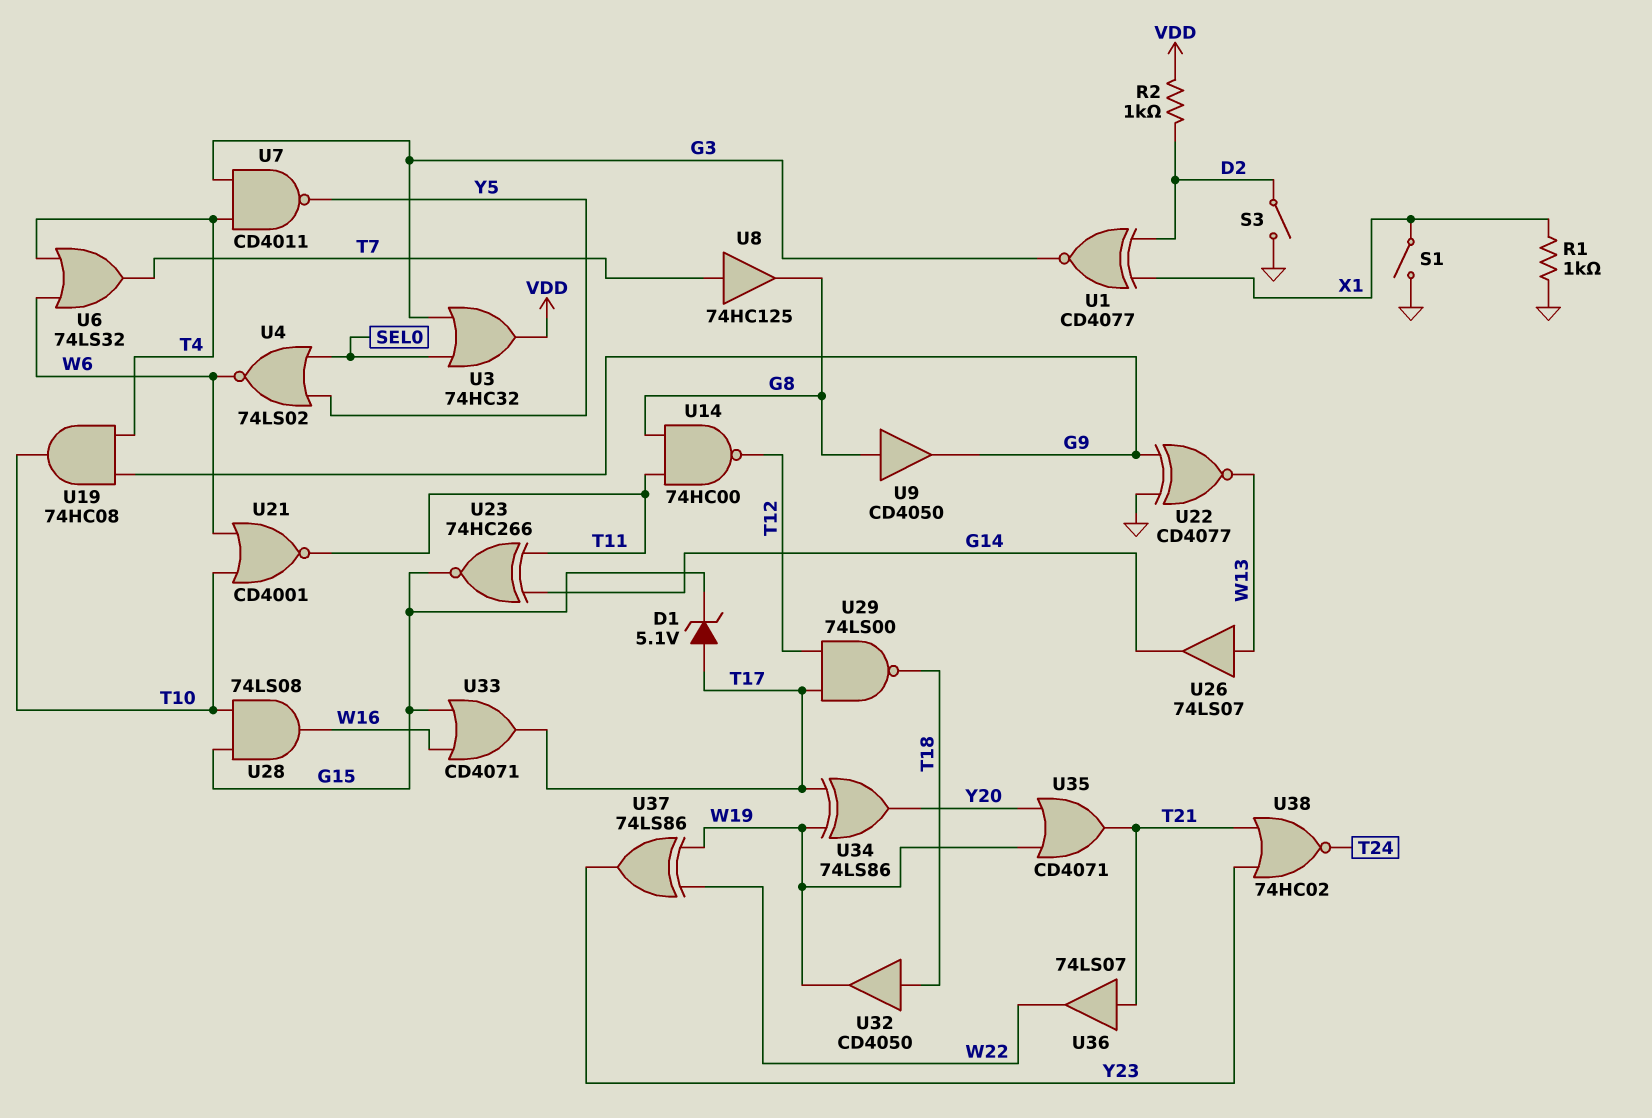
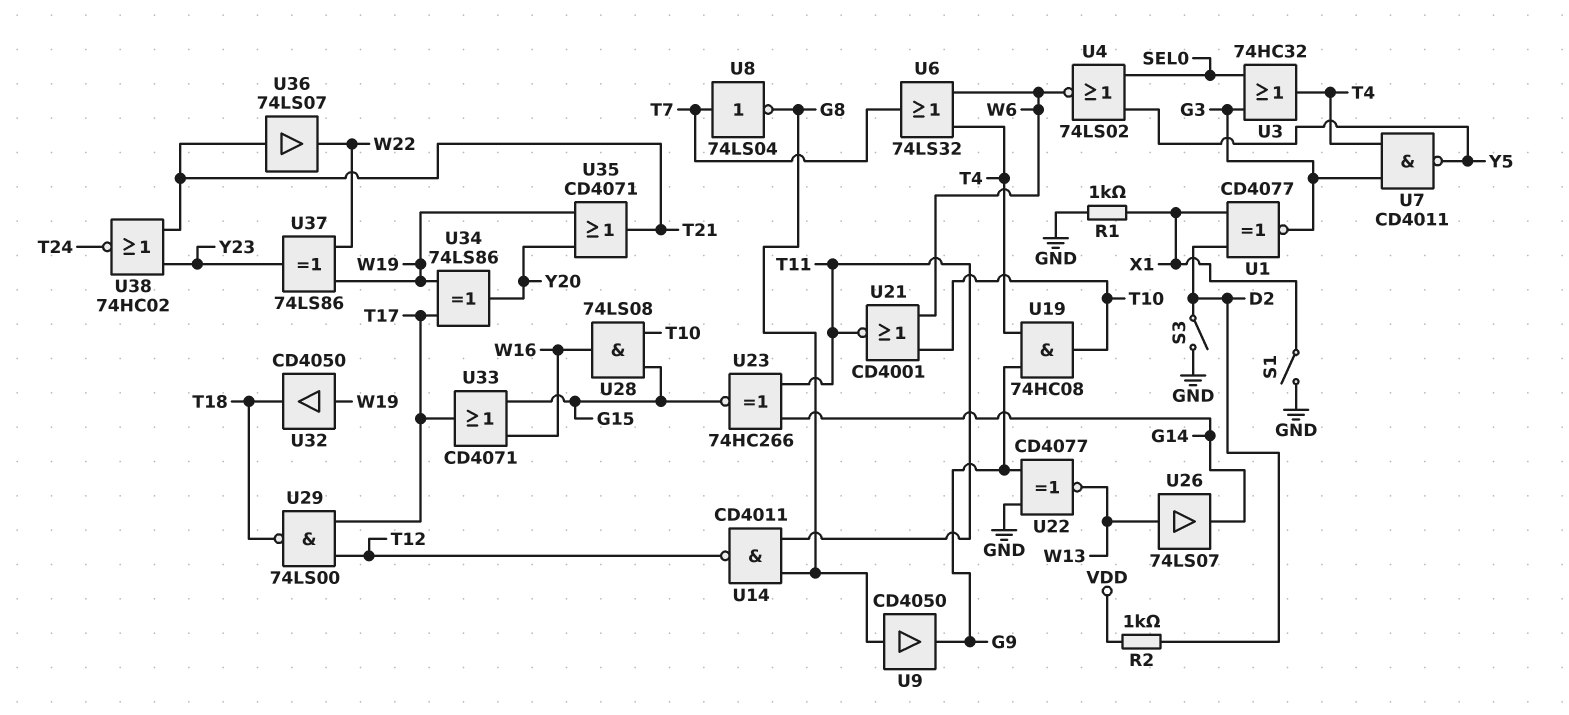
D1: zener 5.1V (A T17, K G15) -> none
U3: OR 74HC32 (in G3, in SEL0, out VDD) -> OR 74HC32 (in G3, in SEL0, out T4)
U8: buffer 74HC125 (in T7, out G8) -> NOT 74LS04 (in T7, out G8)
U14: NAND 74HC00 (in G8, in T11, out T12) -> NAND CD4011 (in G8, in T11, out T12)
U32: buffer CD4050 (in T18, out W19) -> buffer CD4050 (in W19, out T18)

